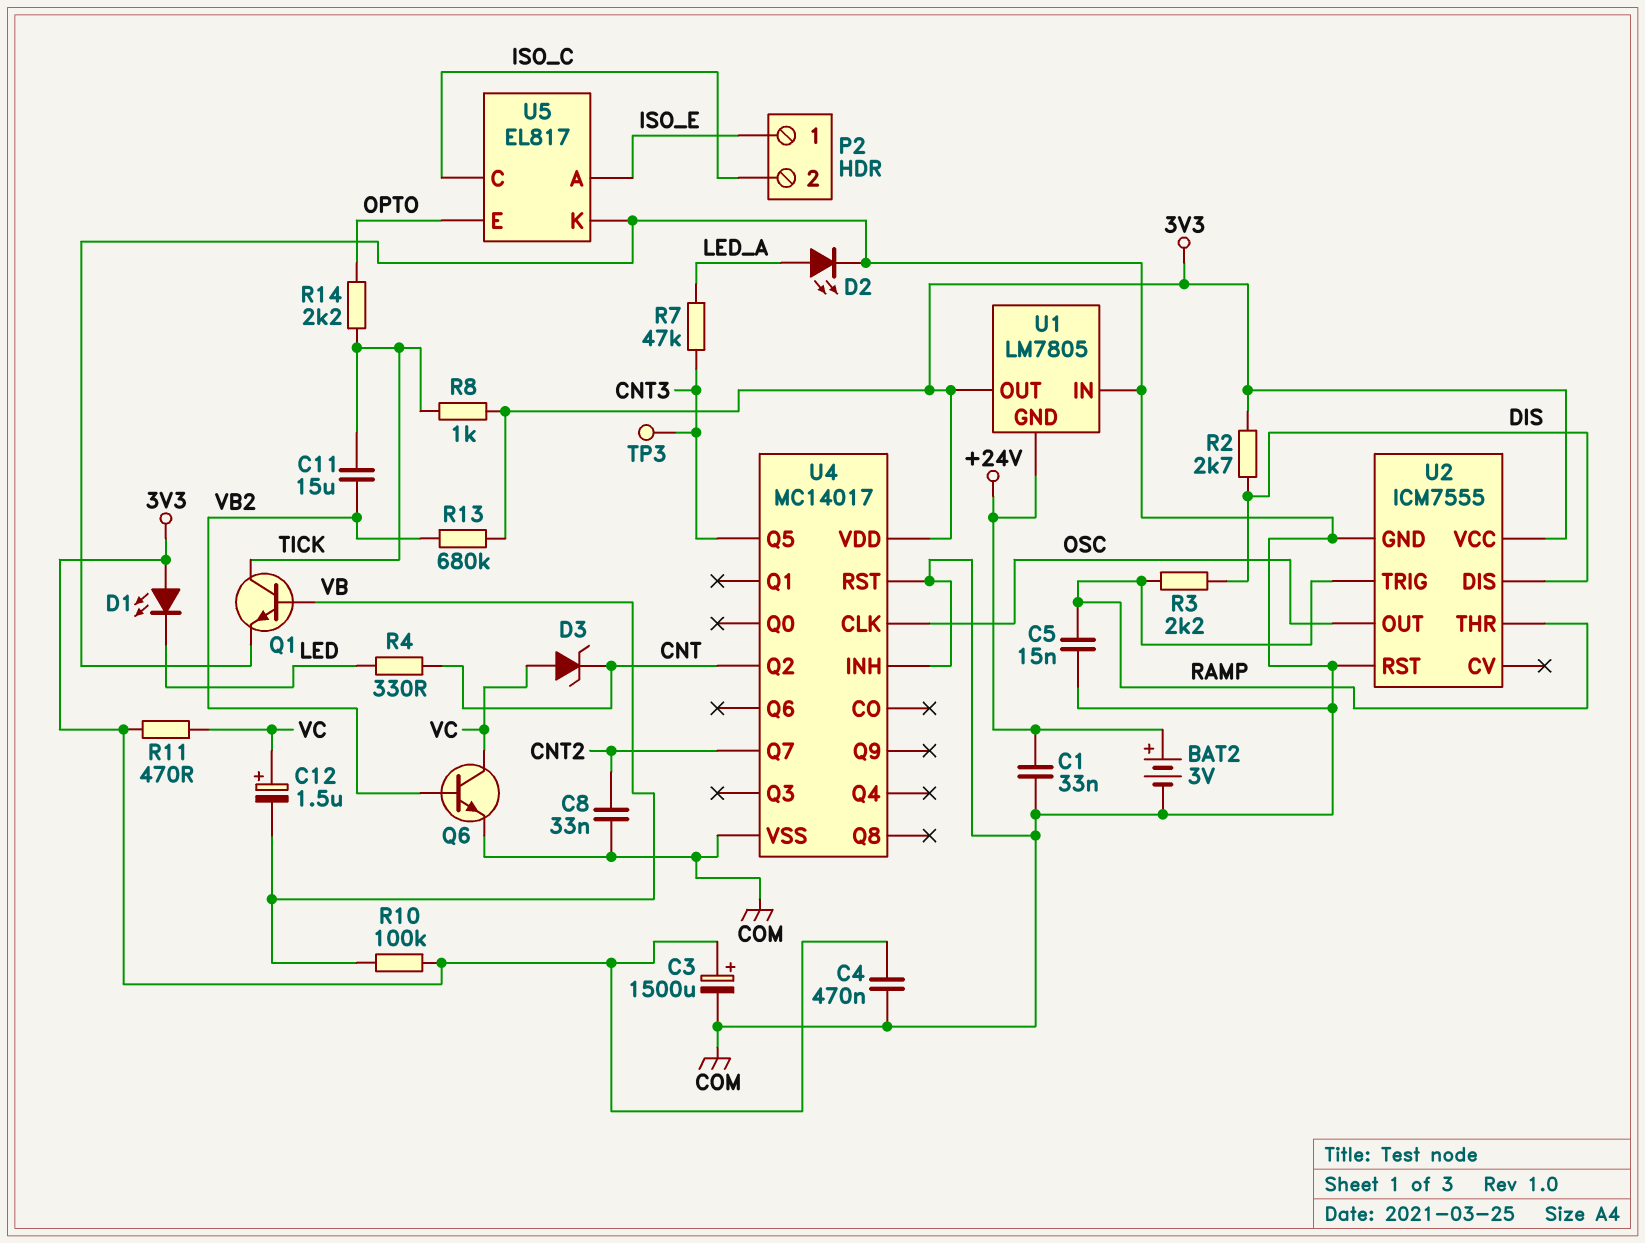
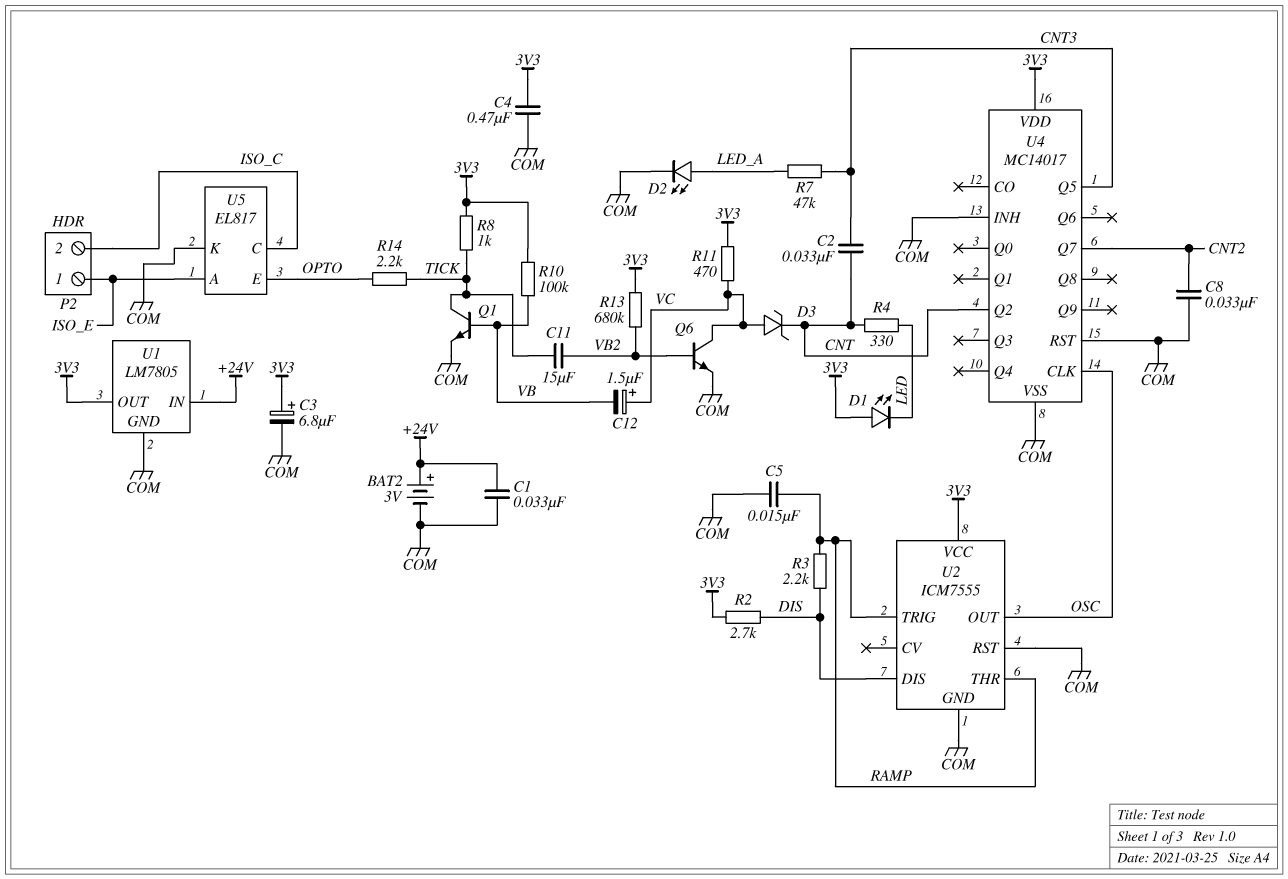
C2: none -> 33nF (CNT, CNT3)
C3: 1500uF (plus 3V3, minus COM) -> 6.8uF (plus 3V3, minus COM)
TP3: test point (CNT3) -> none
U1 pin GND: +24V -> COM
U1 pin IN: COM -> +24V

